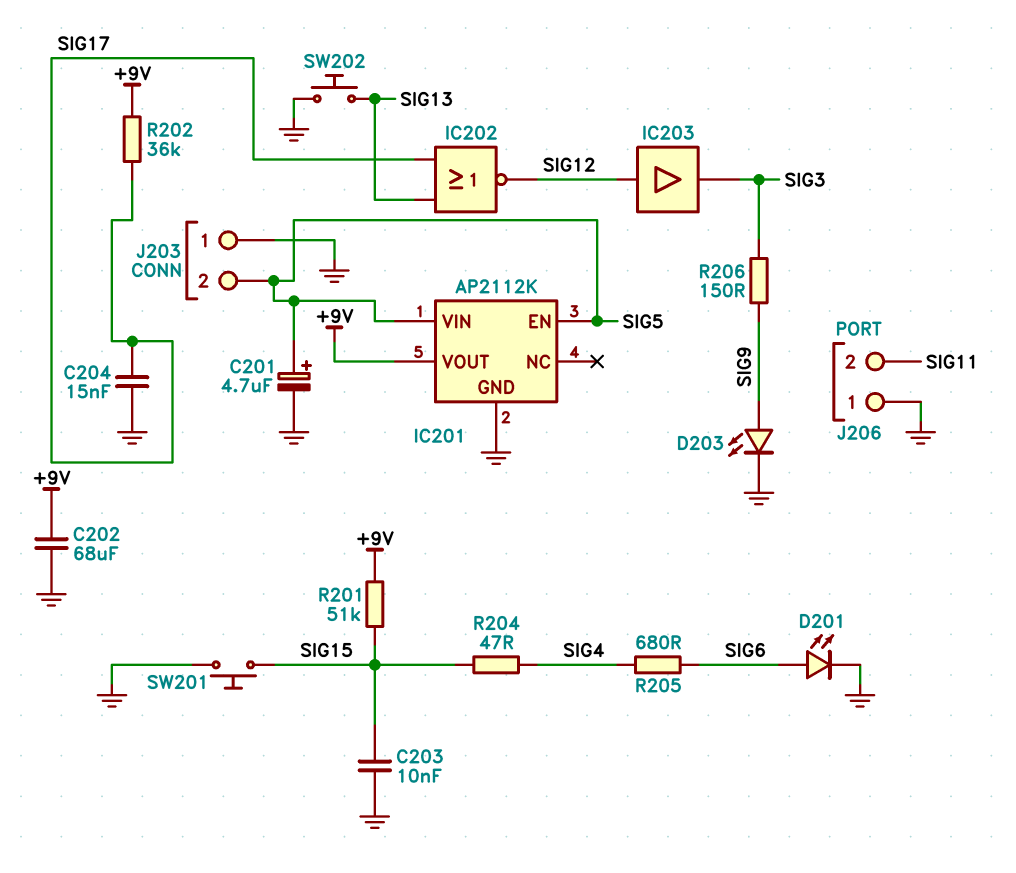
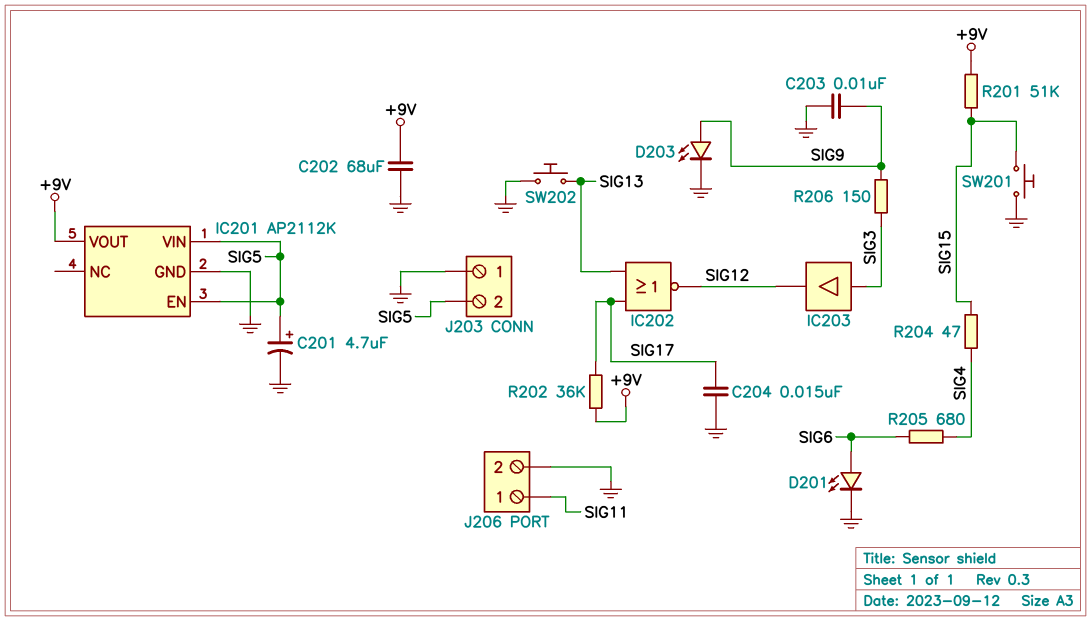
C203: 10nF (GND, SIG15) -> 10nF (GND, SIG9)
IC203: buffer (in SIG12, out SIG3) -> buffer (in SIG3, out SIG12)
J206 pin 1: GND -> SIG11
J206 pin 2: SIG11 -> GND

